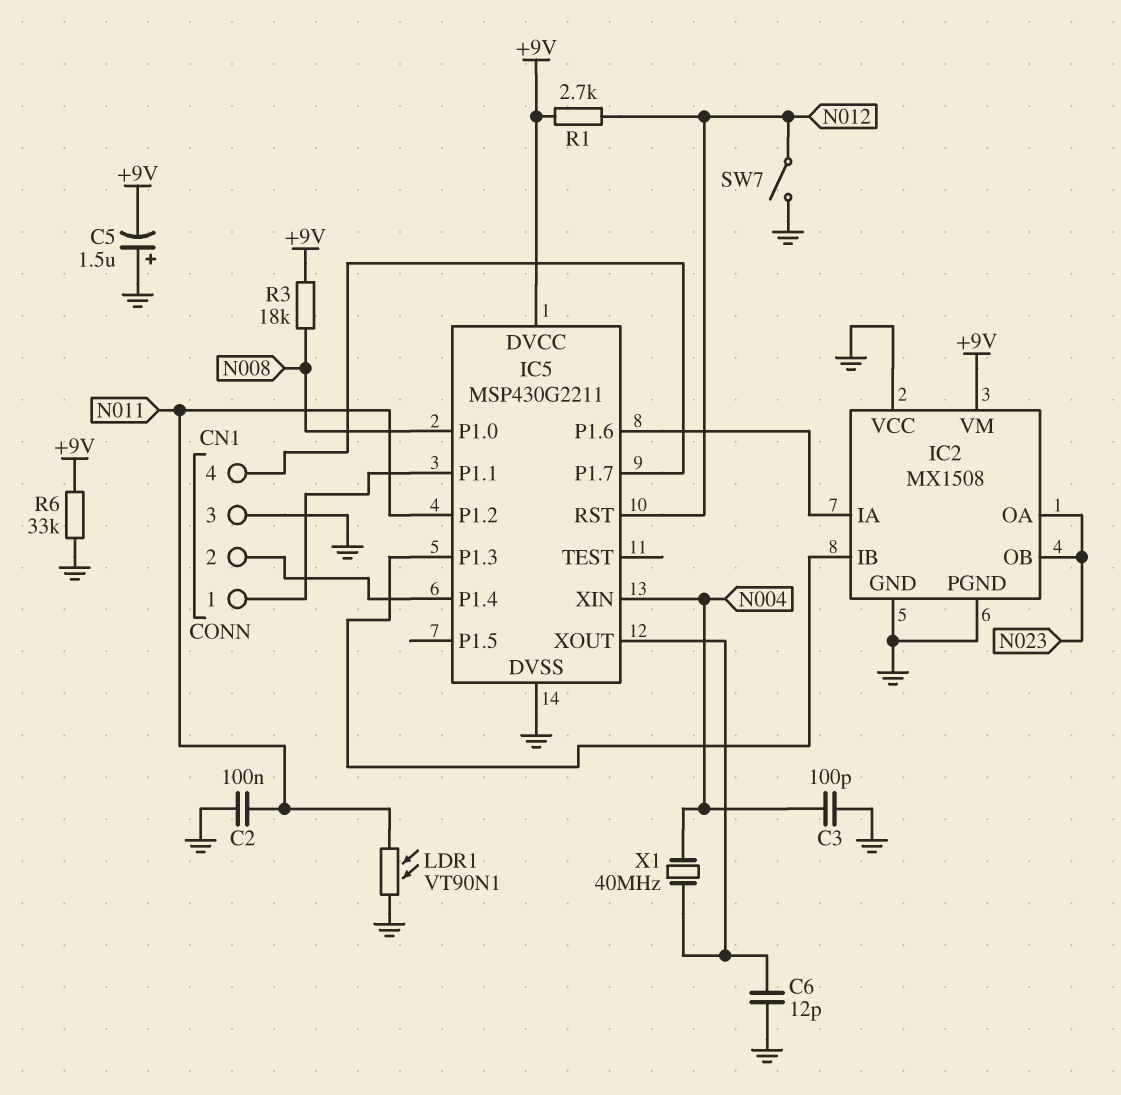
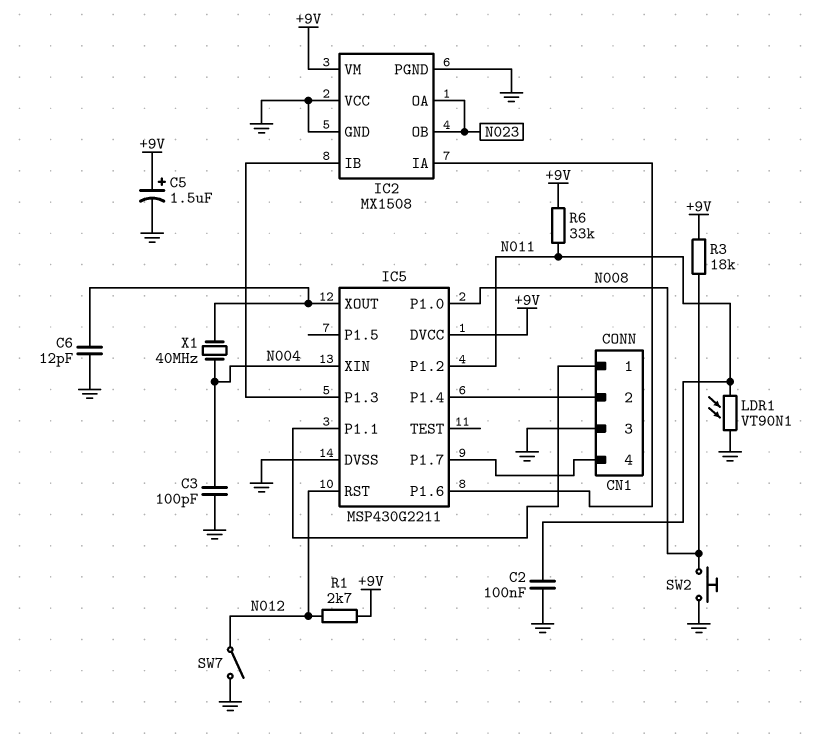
C5: 1.5uF (plus GND, minus +9V) -> 1.5uF (plus +9V, minus GND)
R6: 33k (+9V, GND) -> 33k (+9V, N011)
SW2: none -> button (GND, N008)

